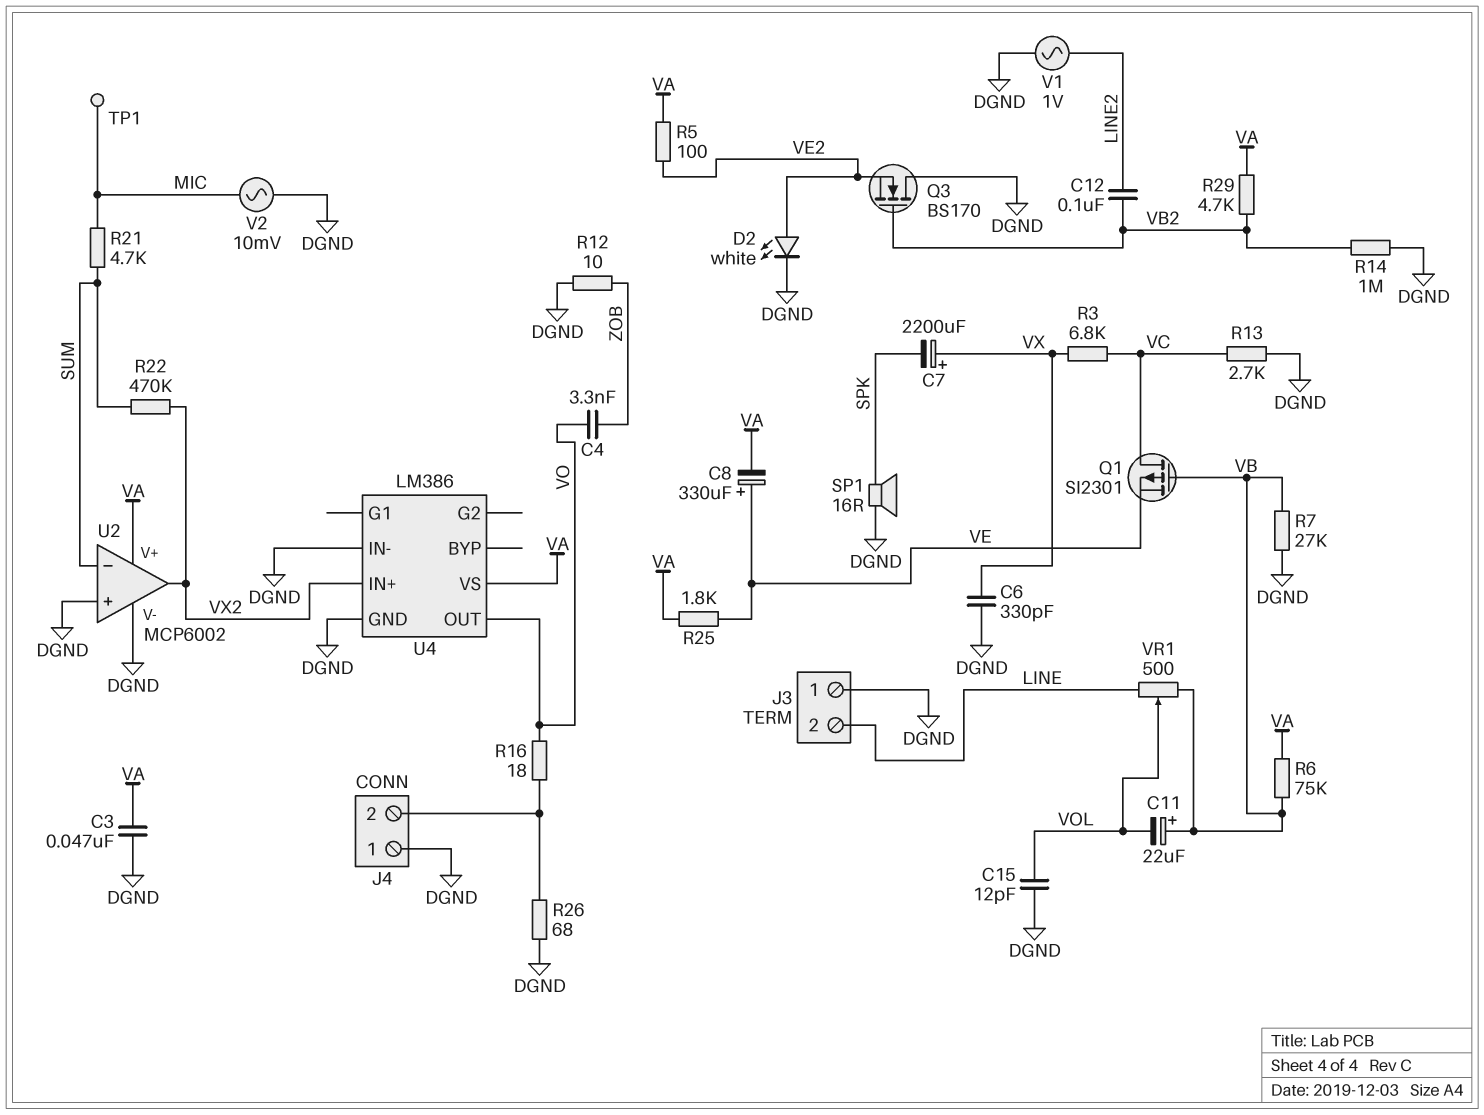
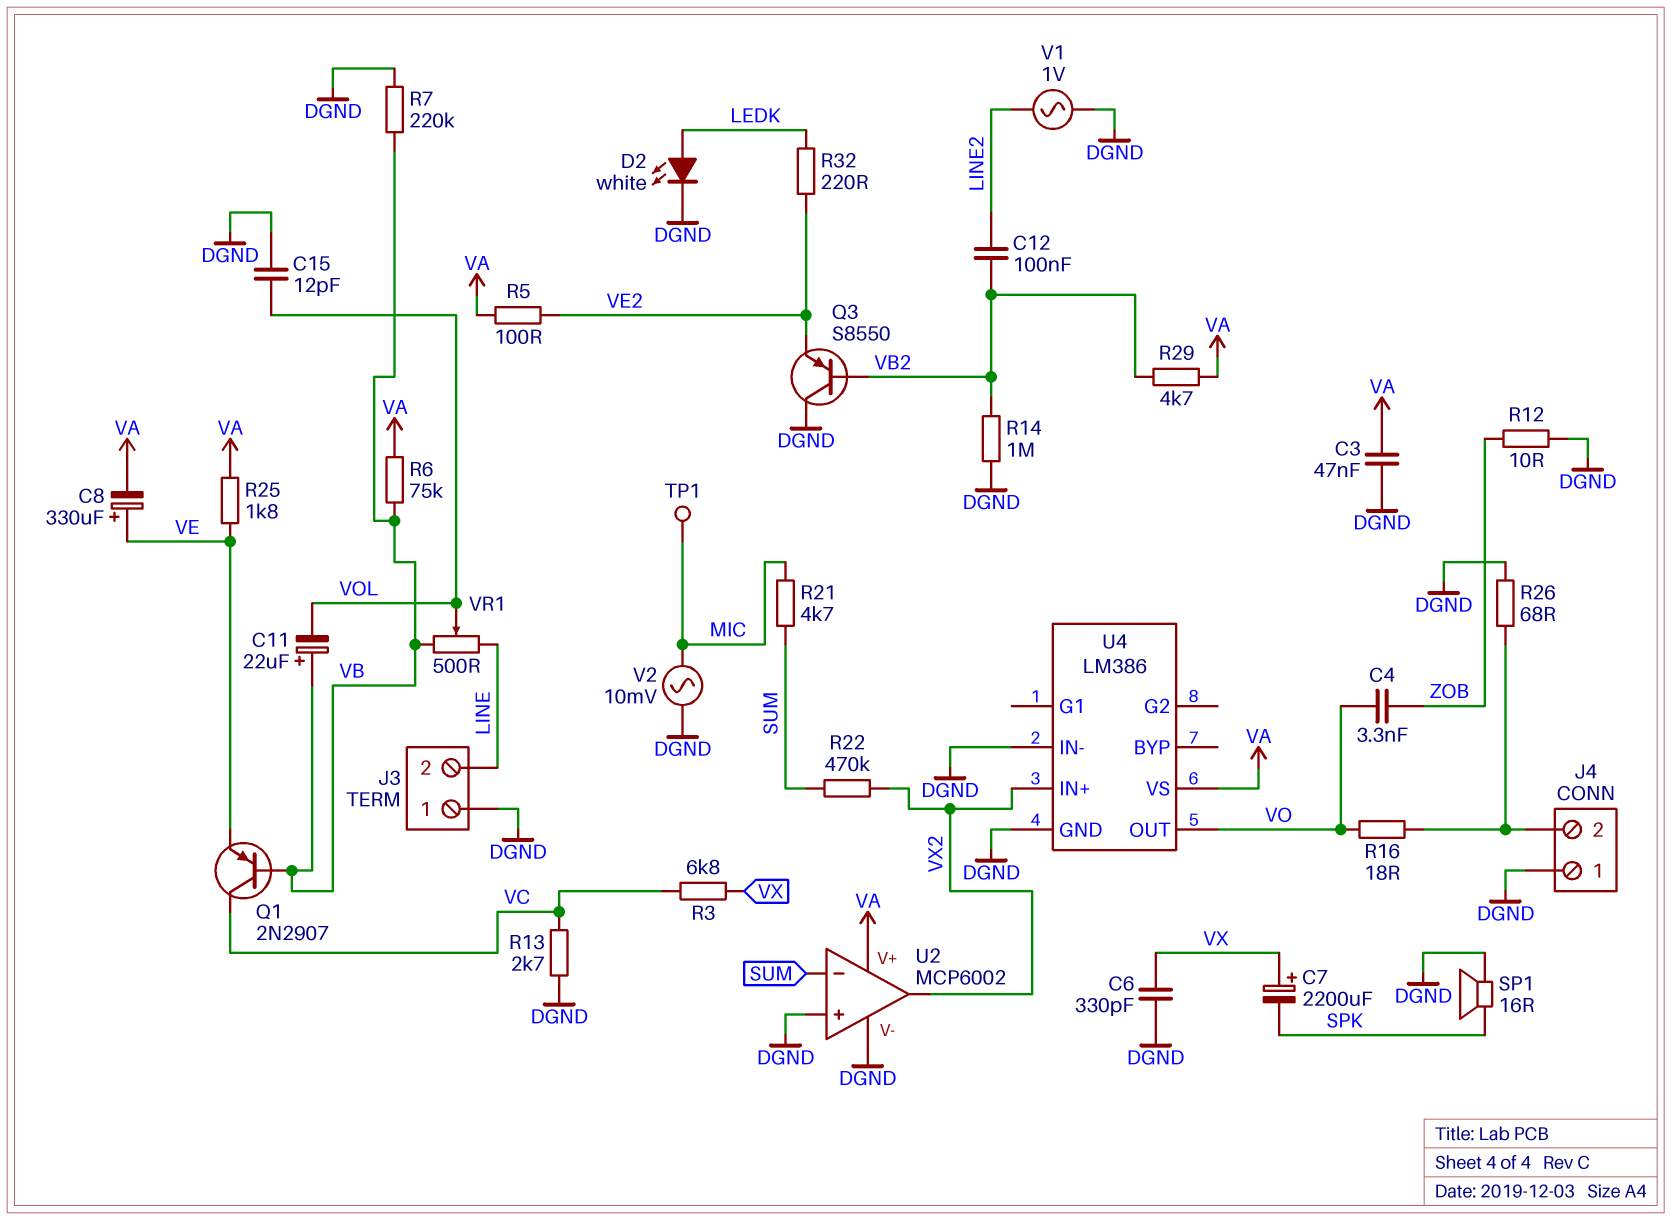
D2: LED white (A VE2, K DGND) -> LED white (A LEDK, K DGND)
Q1: PMOS SI2301 (G VB, D VC, S VE) -> PNP 2N2907 (B VB, C VC, E VE)
Q3: NMOS BS170 (G VB2, D DGND, S VE2) -> PNP S8550 (B VB2, C DGND, E VE2)
R7: 27k (DGND, VB) -> 220k (DGND, VB)
R32: none -> 220 (LEDK, VE2)

